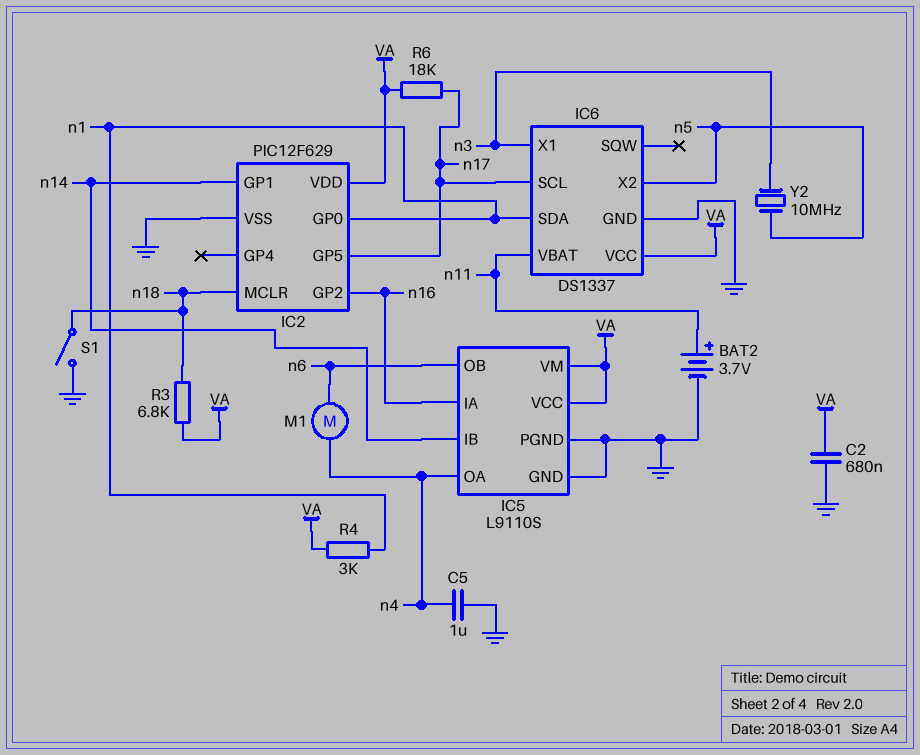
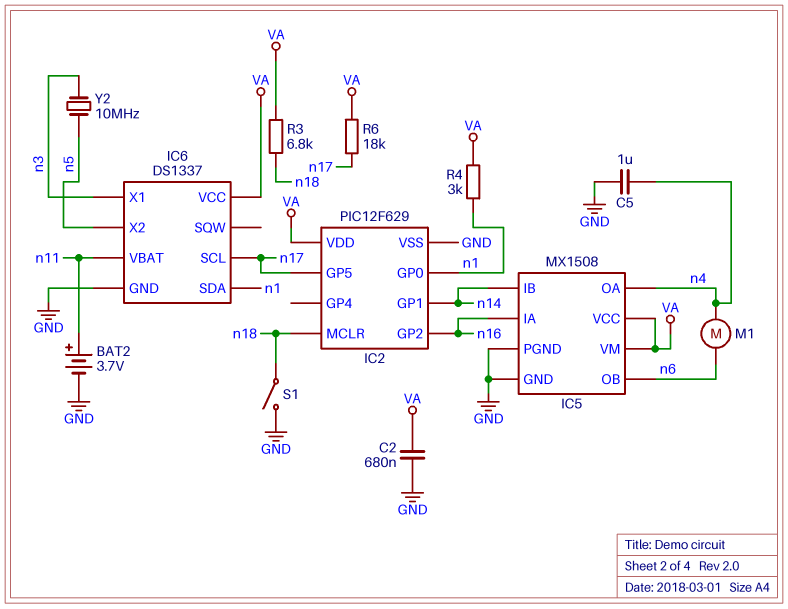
IC5: L9110S -> MX1508

